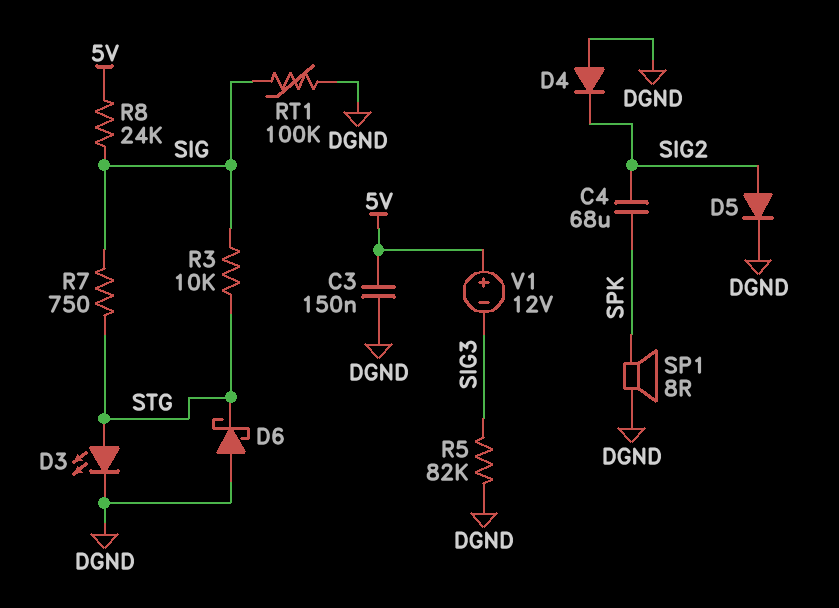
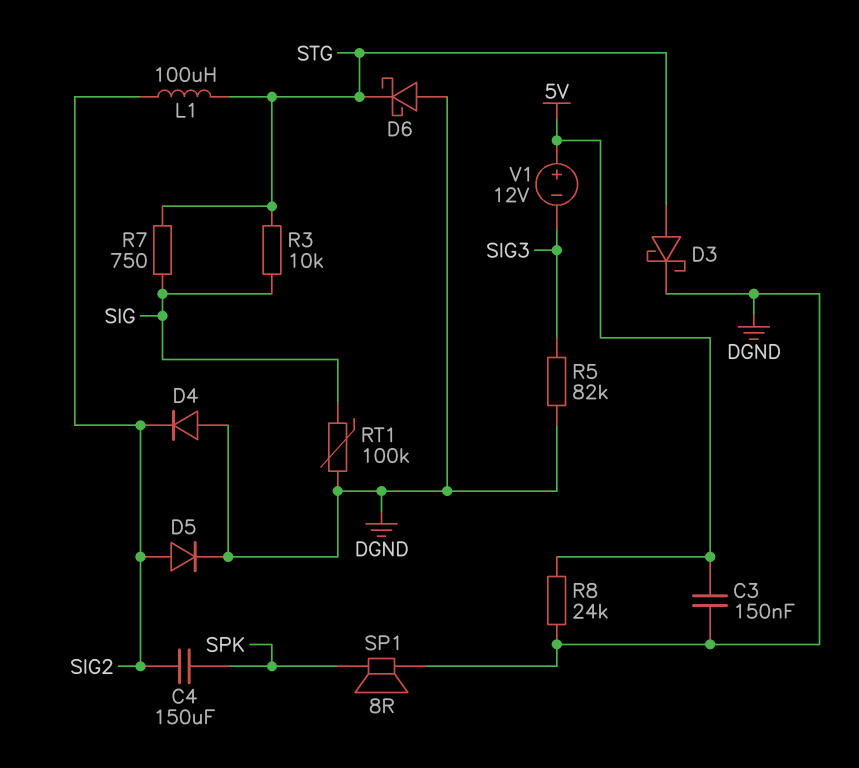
C4: 68uF (SIG2, SPK) -> 150uF (SIG2, SPK)
D3: LED (A STG, K DGND) -> schottky (A STG, K DGND)
L1: none -> 100uH (SIG2, STG)
R8: 24k (5V, SIG) -> 24k (5V, DGND)

